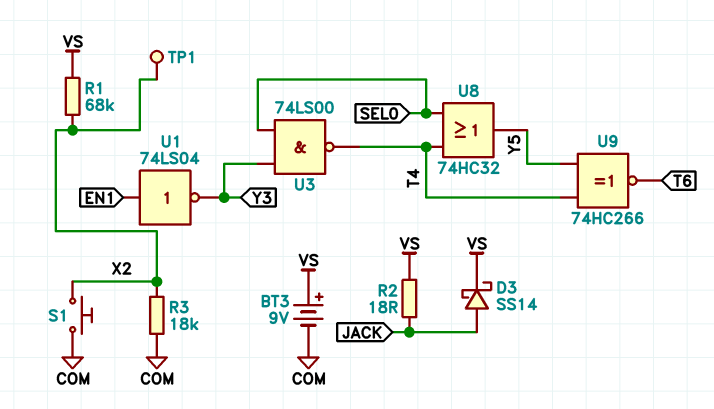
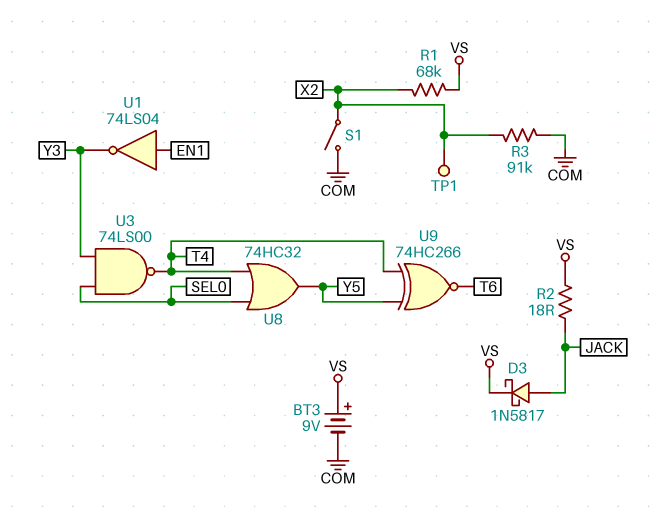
D3: schottky SS14 (A JACK, K VS) -> schottky 1N5817 (A JACK, K VS)
R3: 18k (COM, X2) -> 91k (COM, X2)
S1: button (COM, X2) -> switch (COM, X2)

